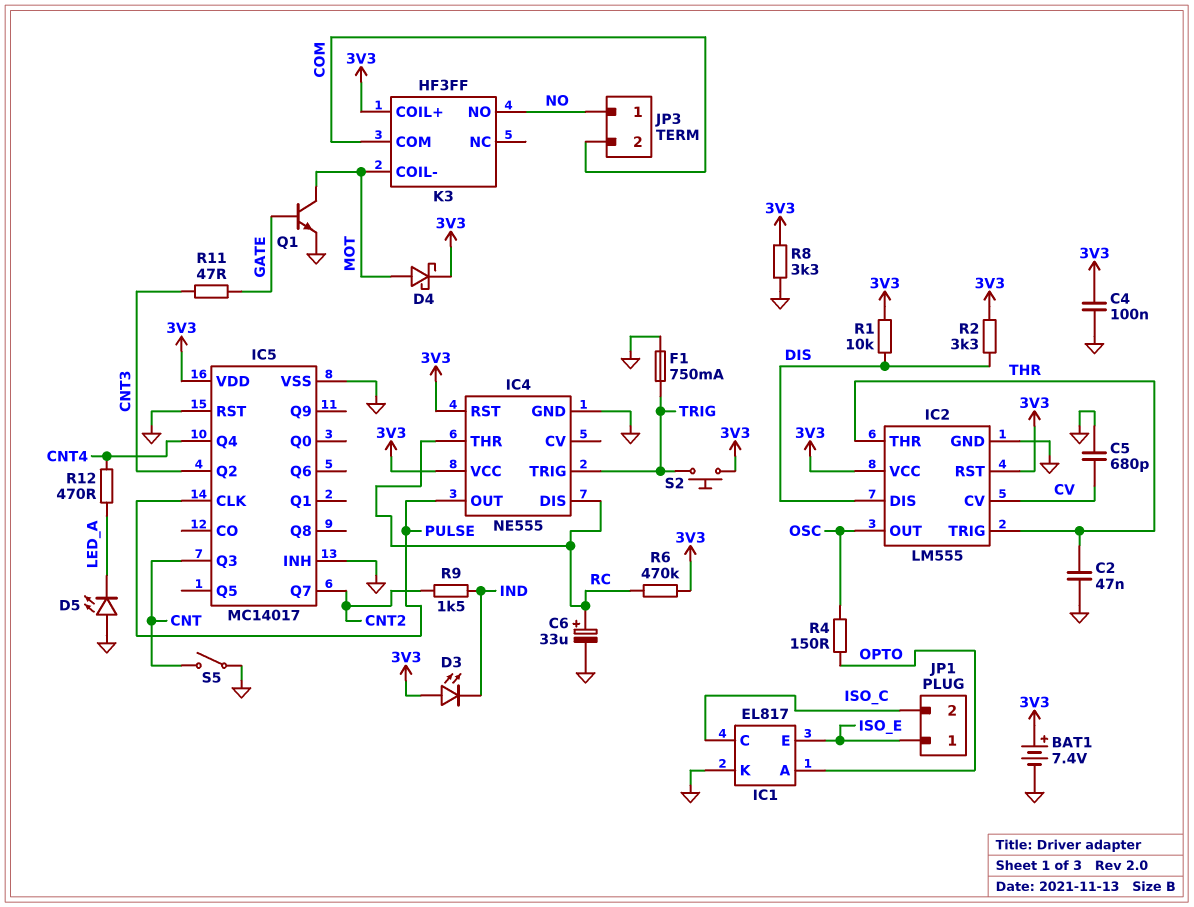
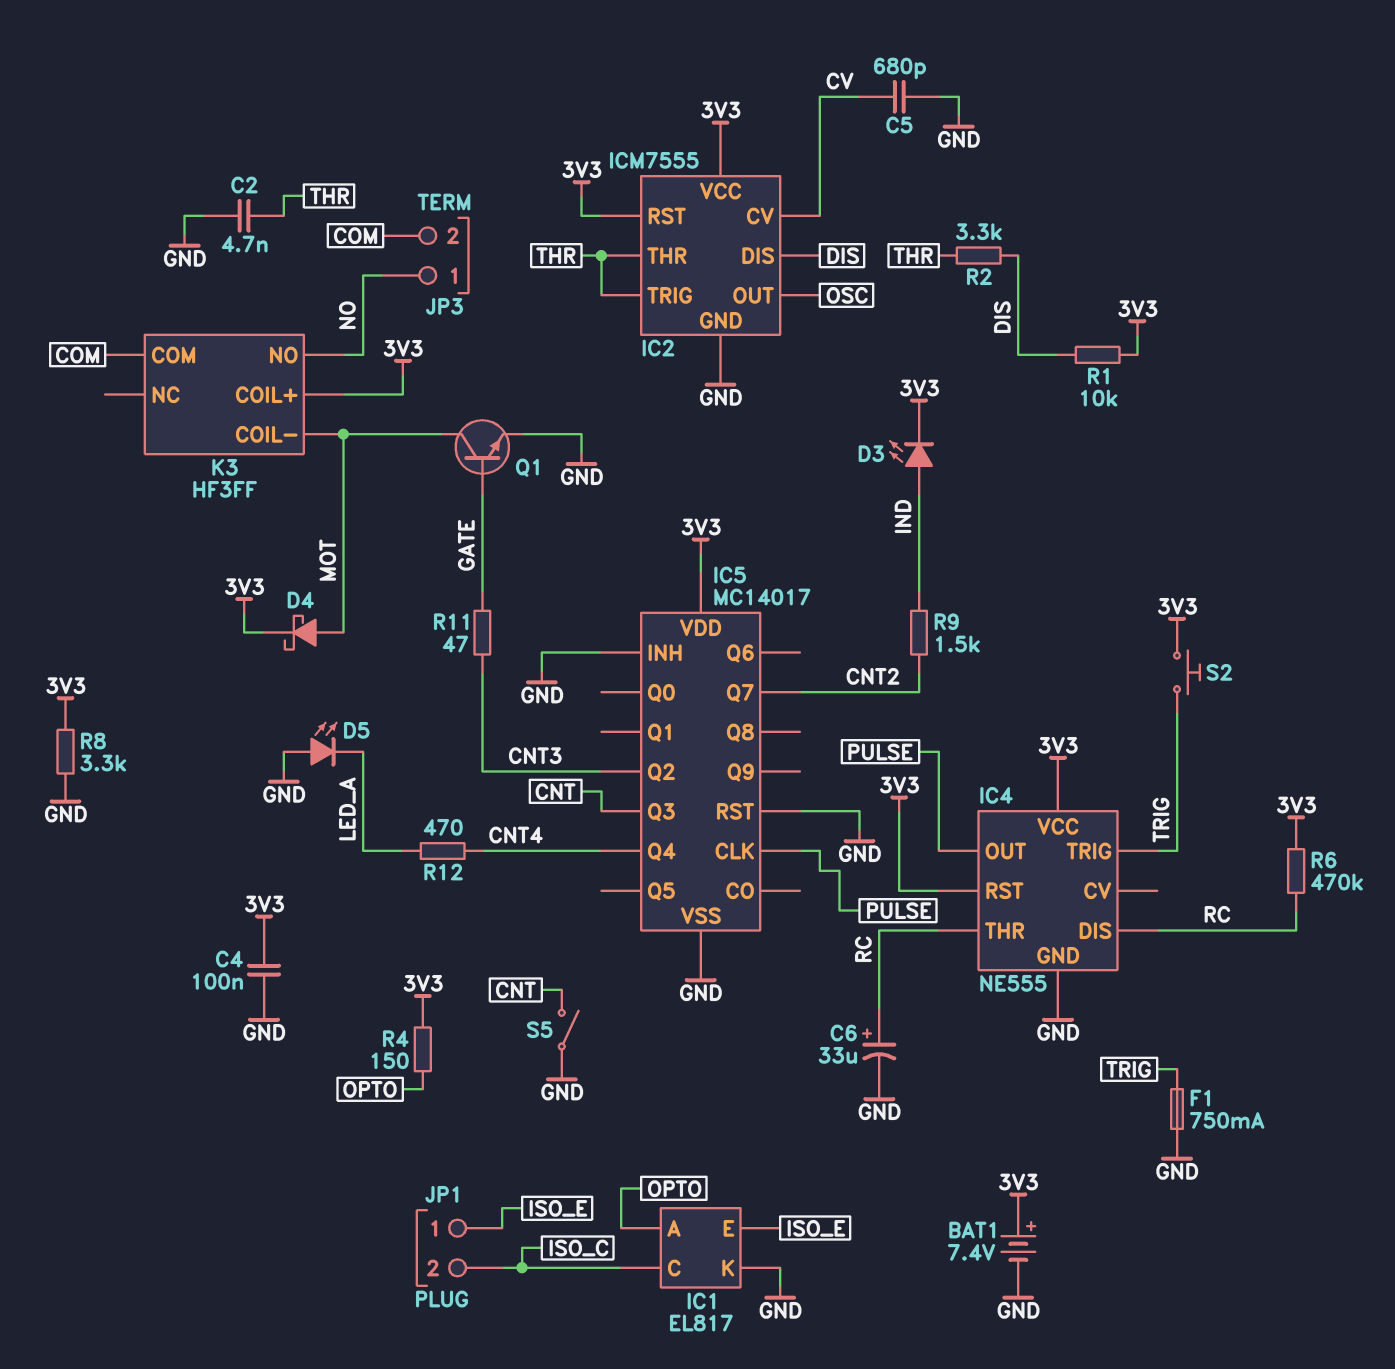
C2: 47nF (GND, THR) -> 4.7nF (GND, THR)
D3: LED (A 3V3, K IND) -> LED (A IND, K 3V3)
IC2: LM555 -> ICM7555
R2: 3.3k (3V3, DIS) -> 3.3k (DIS, THR)
R4: 150 (OPTO, OSC) -> 150 (3V3, OPTO)

